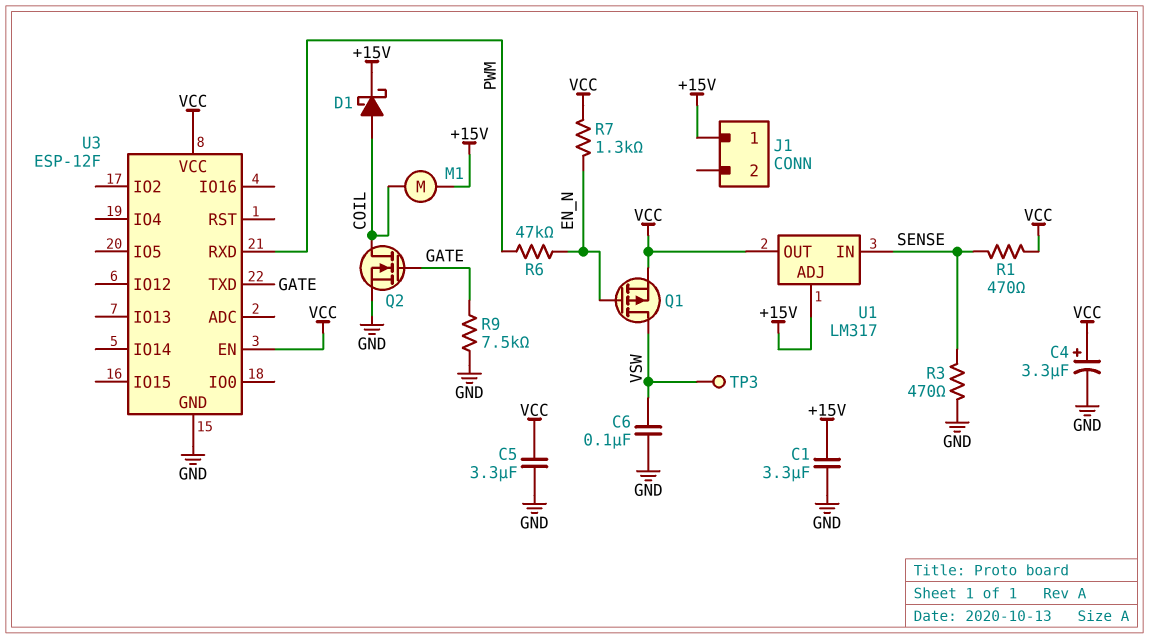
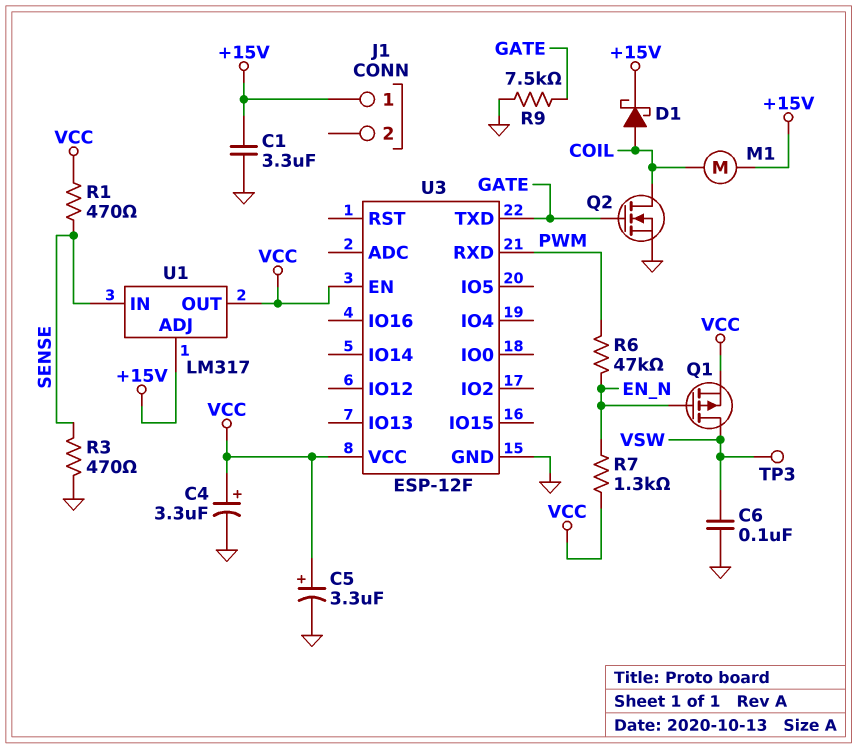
C5: 3.3uF (GND, VCC) -> 3.3uF (plus VCC, minus GND)

